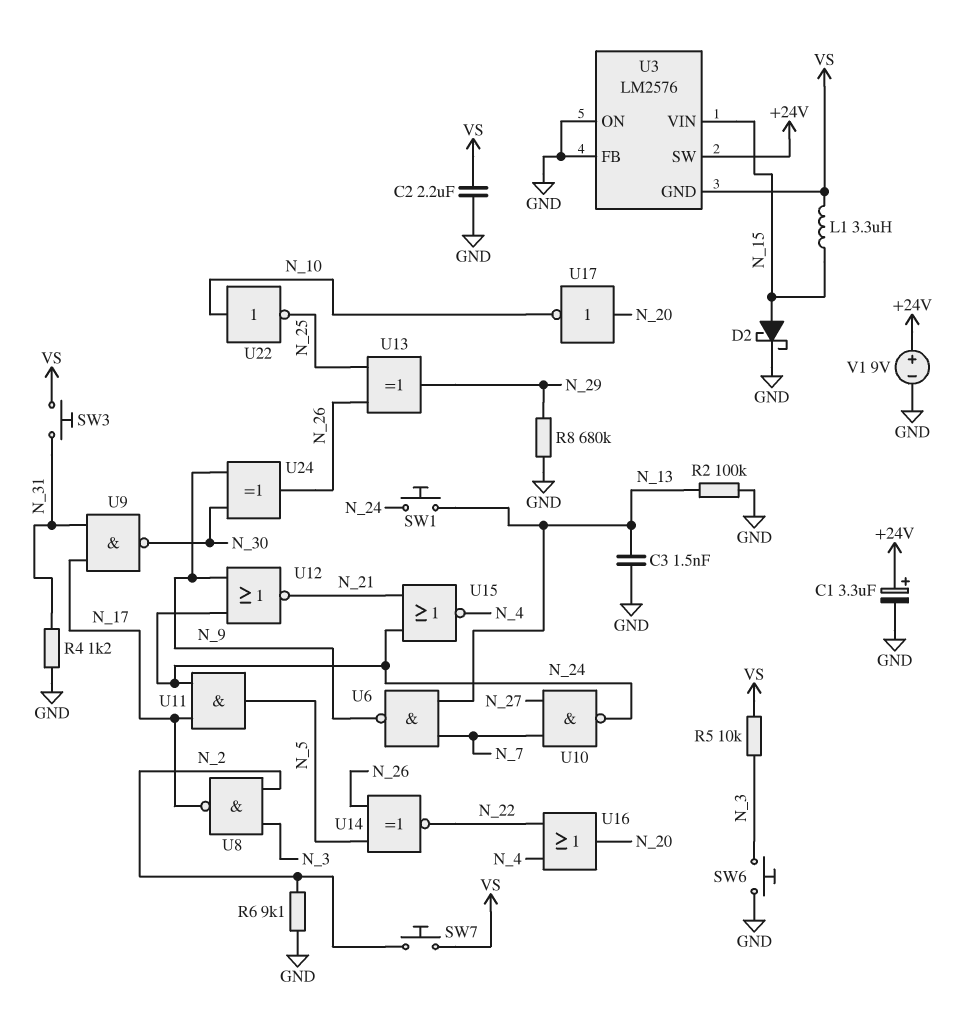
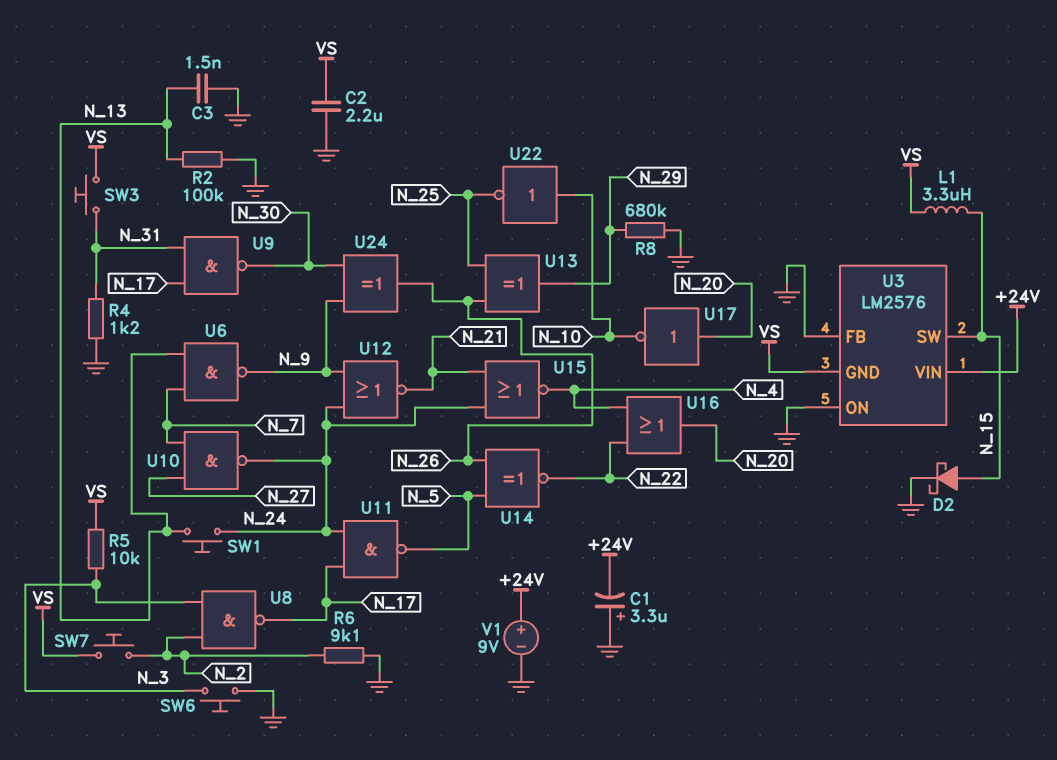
C1: 3.3uF (plus +24V, minus GND) -> 3.3uF (plus GND, minus +24V)
U3 pin SW: +24V -> N_15
U3 pin VIN: N_15 -> +24V
U11: AND (in N_17, in N_24, out N_5) -> NAND (in N_17, in N_24, out N_5)

